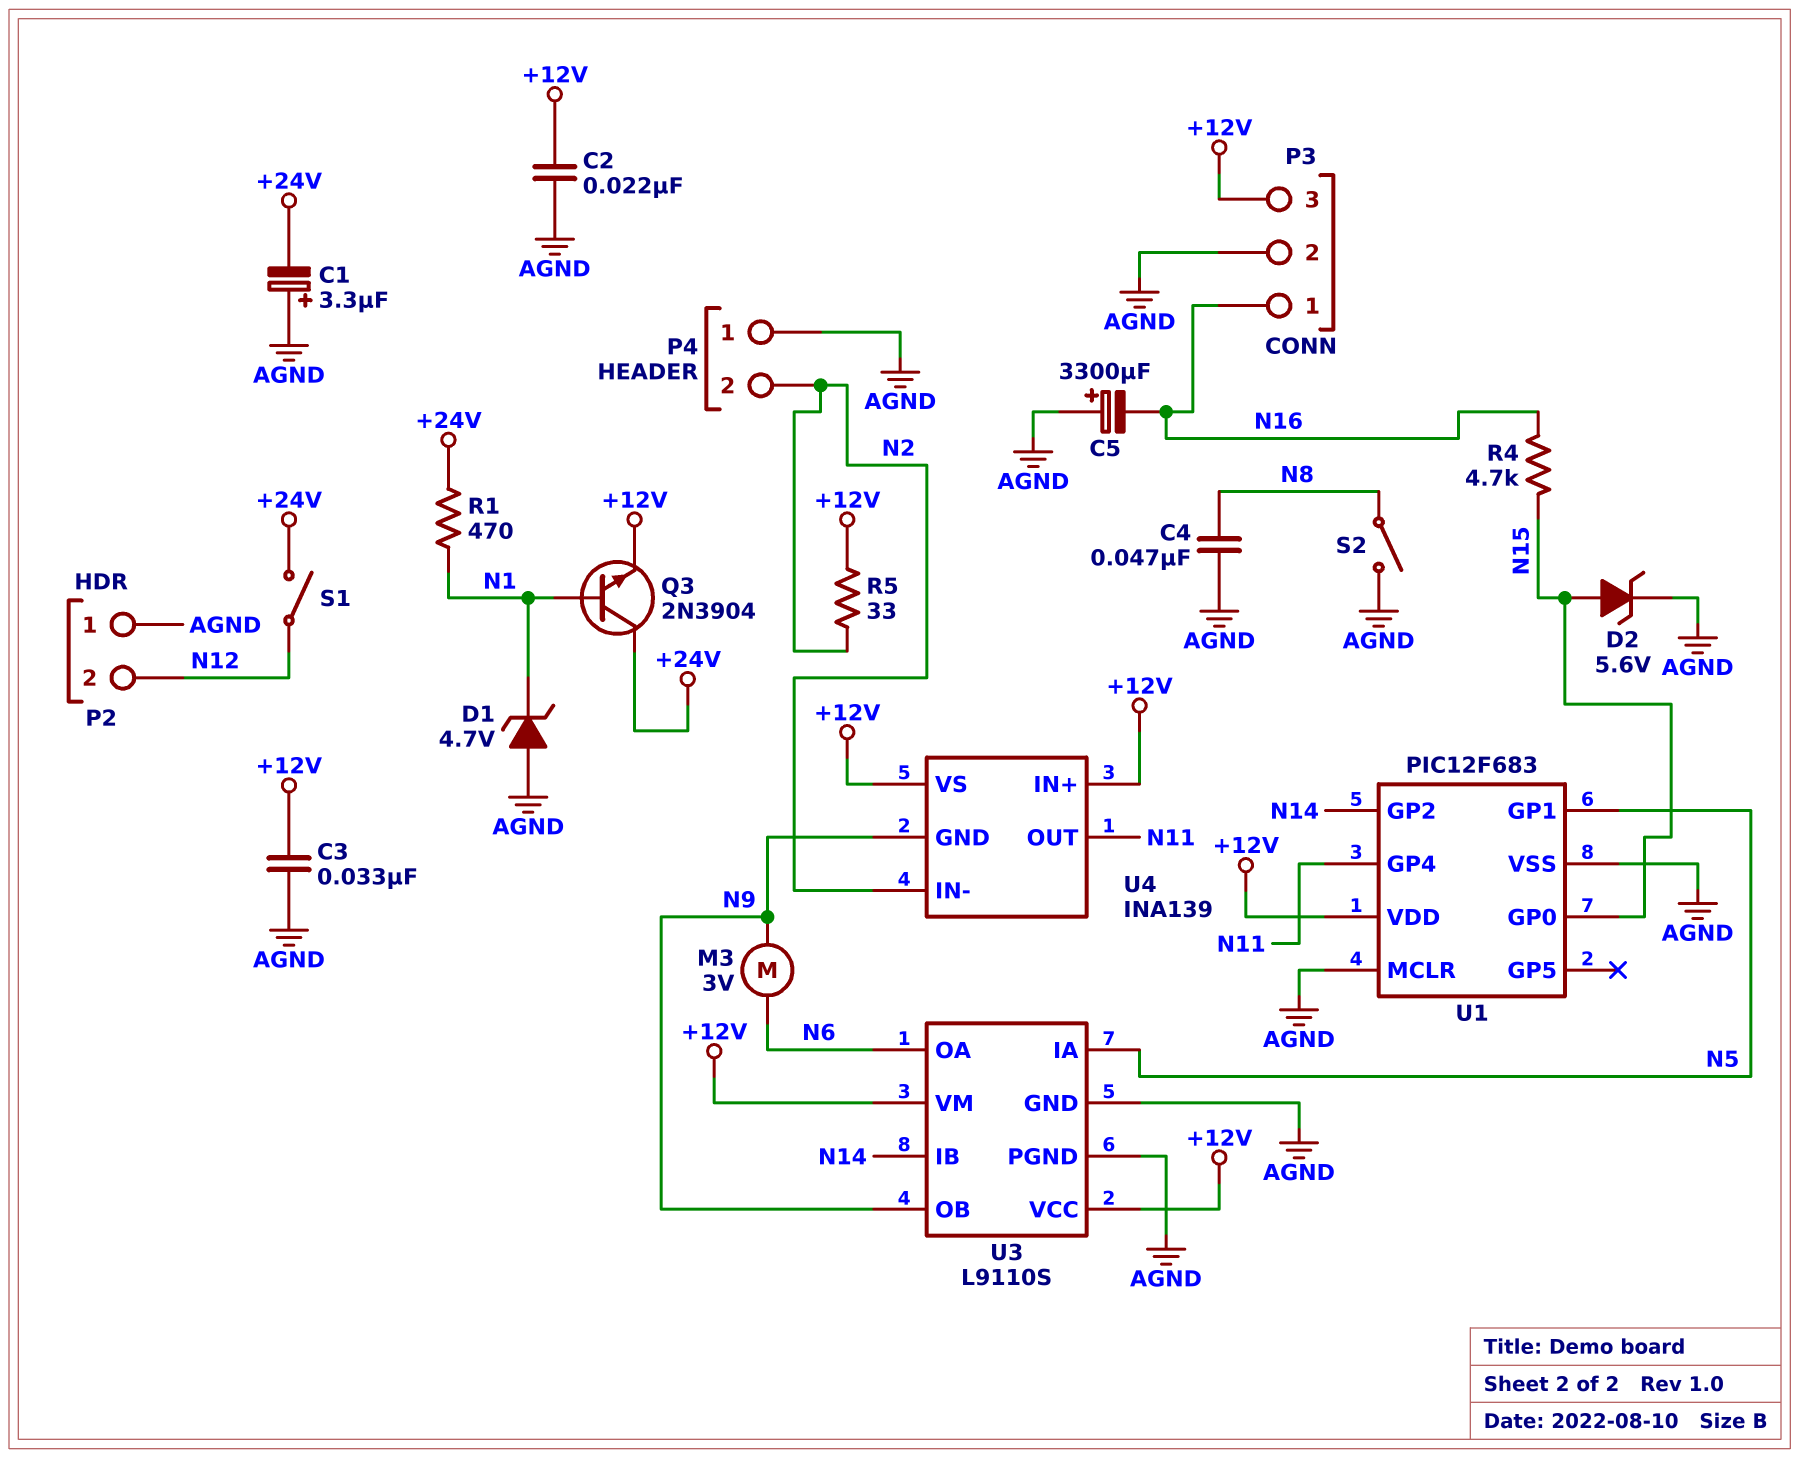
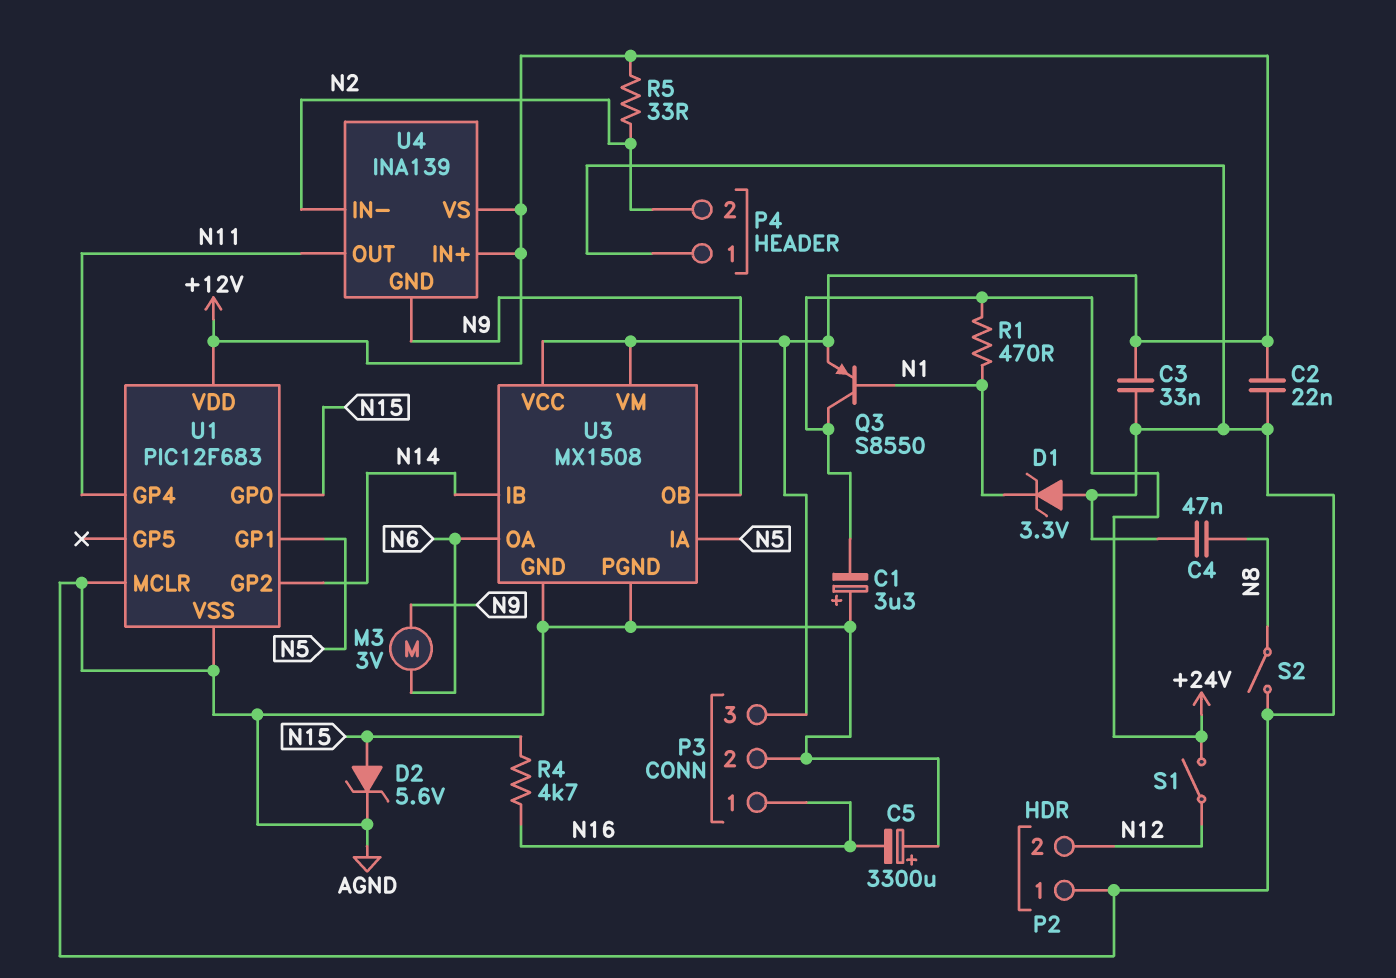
D1: zener 4.7V (A AGND, K N1) -> zener 3.3V (A AGND, K N1)
Q3: NPN 2N3904 (B N1, C +24V, E +12V) -> PNP S8550 (B N1, C +24V, E +12V)
U3: L9110S -> MX1508

